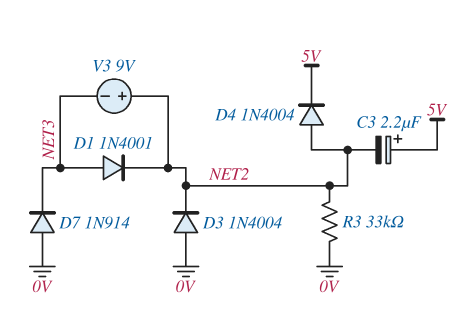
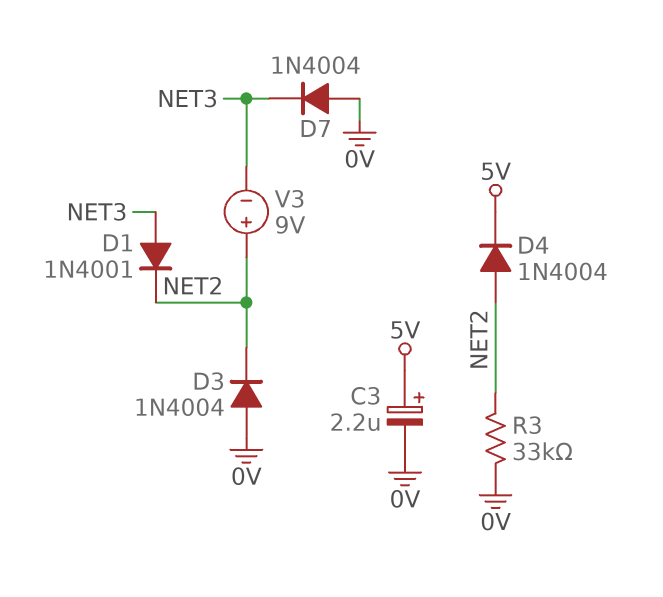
C3: 2.2uF (plus 5V, minus NET2) -> 2.2uF (plus 5V, minus 0V)
D7: diode 1N914 (A 0V, K NET3) -> diode 1N4004 (A 0V, K NET3)

